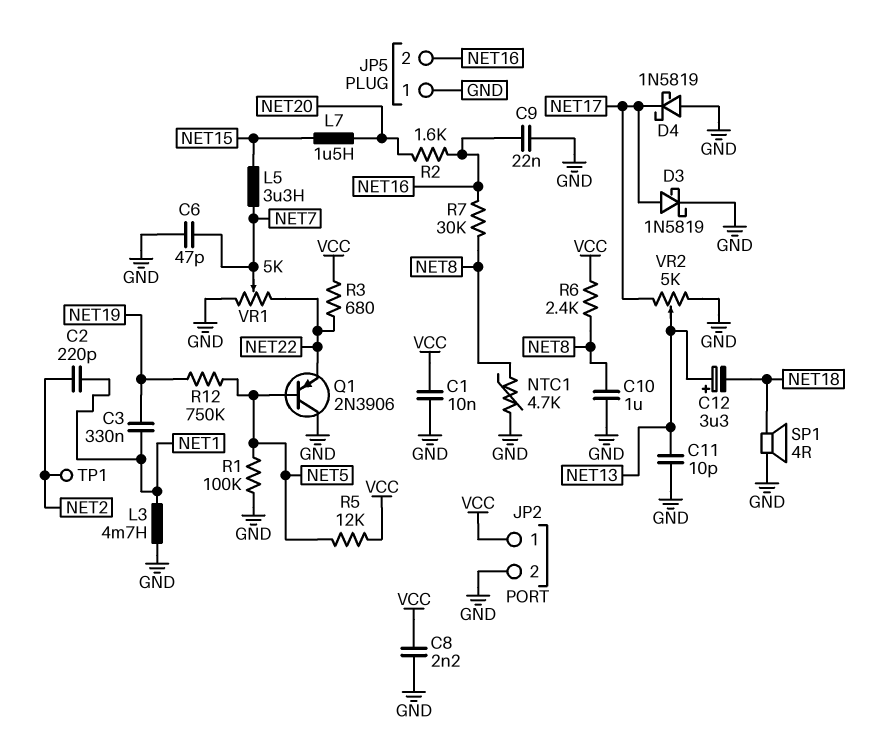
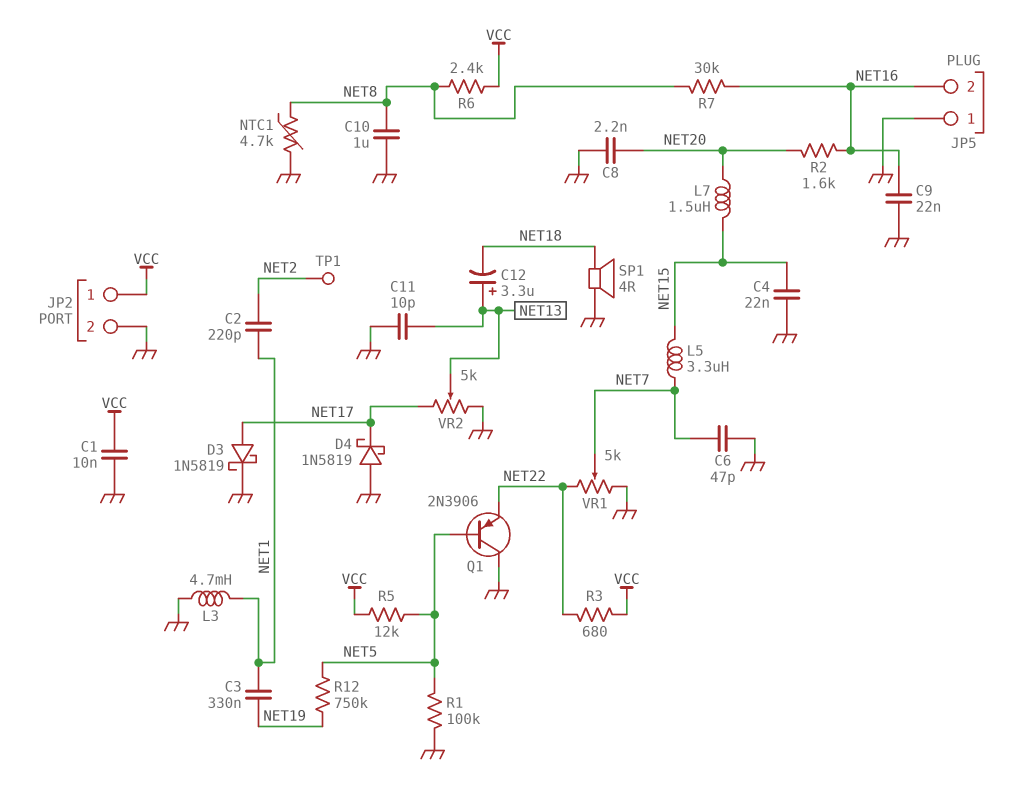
C4: none -> 22nF (GND, NET15)
C8: 2.2nF (GND, VCC) -> 2.2nF (GND, NET20)

